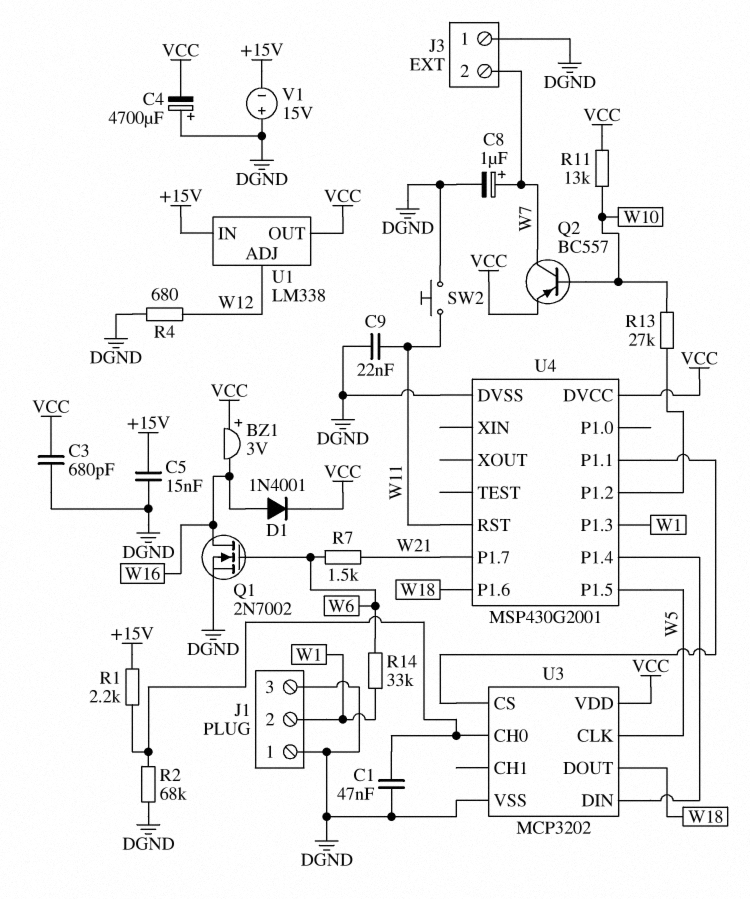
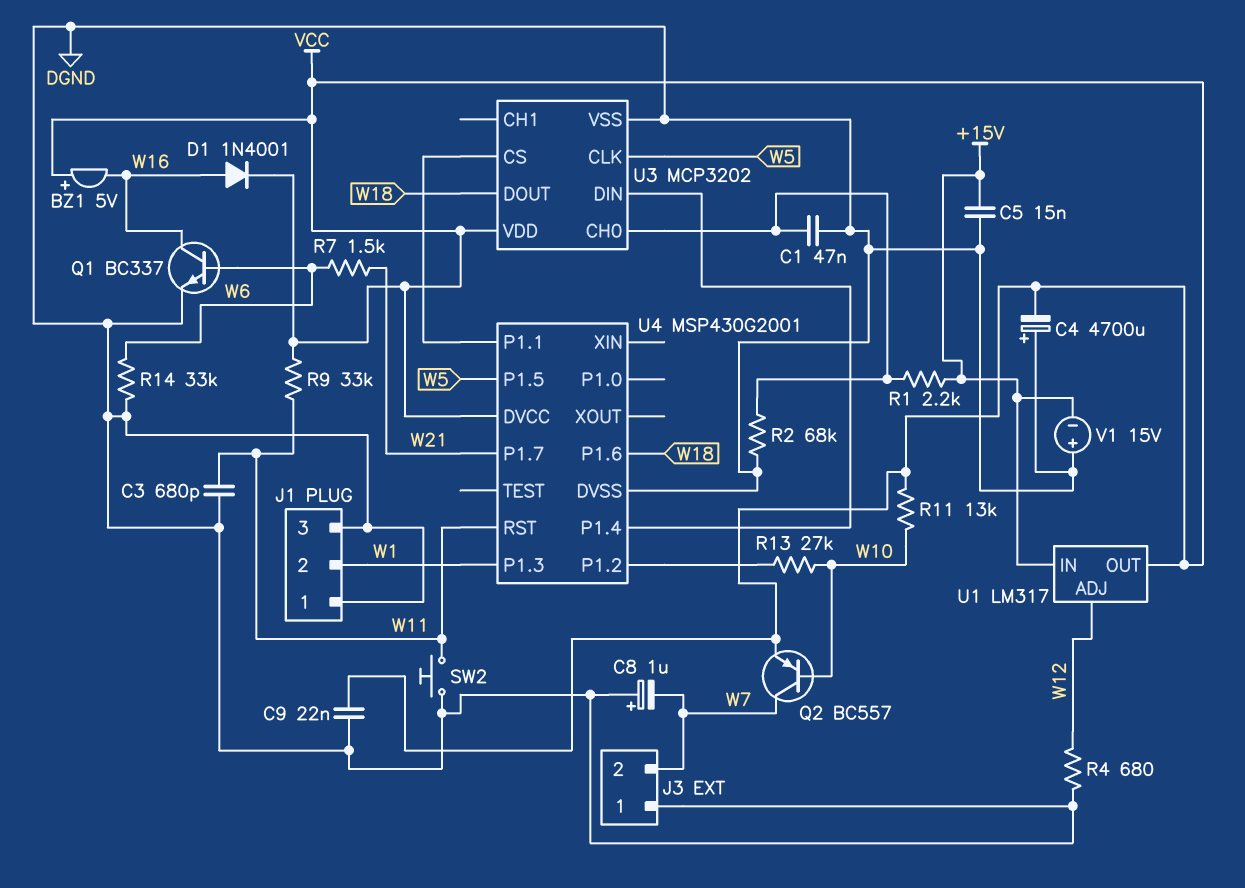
BZ1: buzzer 3V (plus VCC, minus W16) -> buzzer 5V (plus VCC, minus W16)
C3: 680pF (DGND, VCC) -> 680pF (DGND, W11)
C8: 1uF (plus W7, minus DGND) -> 1uF (plus DGND, minus W7)
C9: 22nF (DGND, W11) -> 22nF (DGND, VCC)
Q1: NMOS 2N7002 (G W6, D W16, S DGND) -> NPN BC337 (B W6, C W16, E DGND)
R9: none -> 33k (VCC, W11)
R14: 33k (W1, W6) -> 33k (DGND, W6)
U1: LM338 -> LM317

